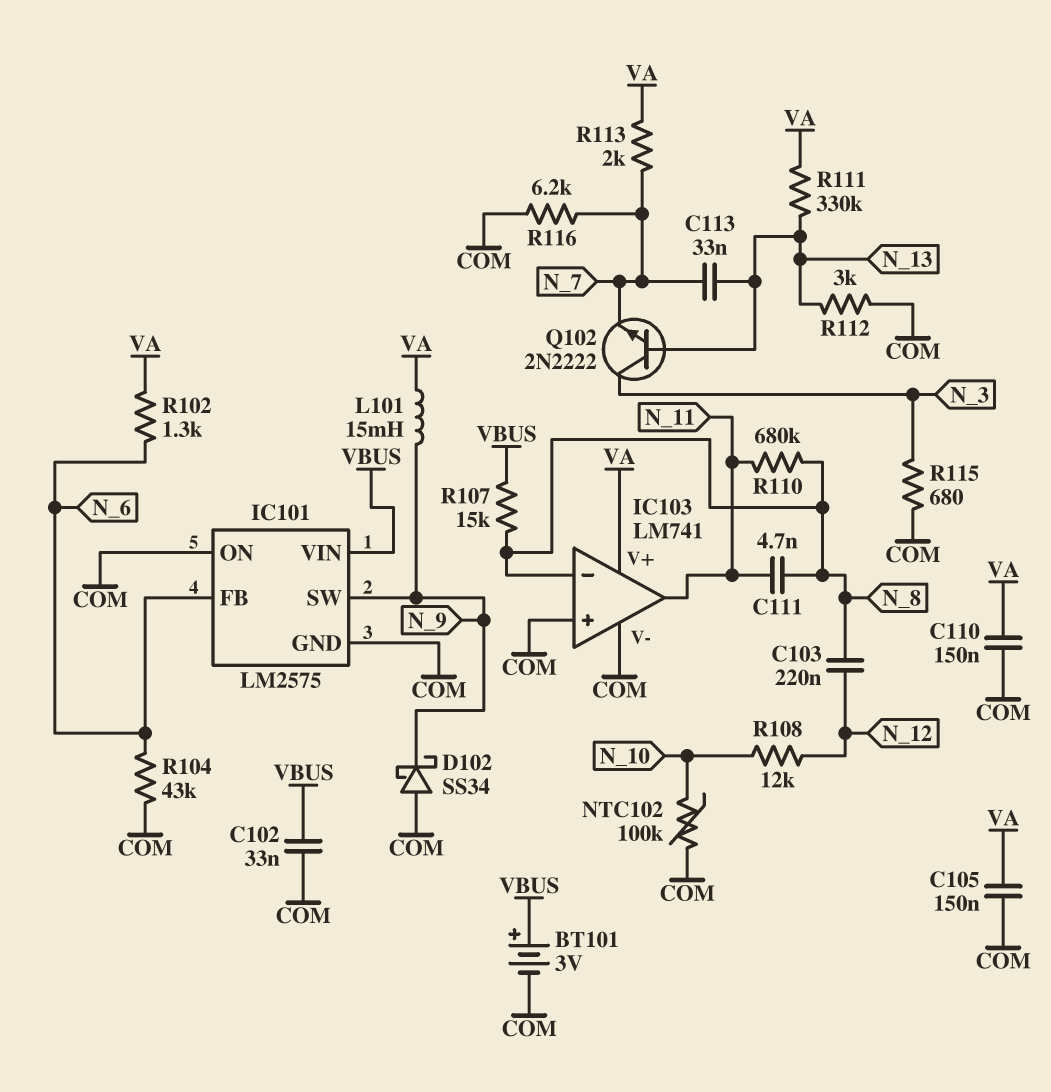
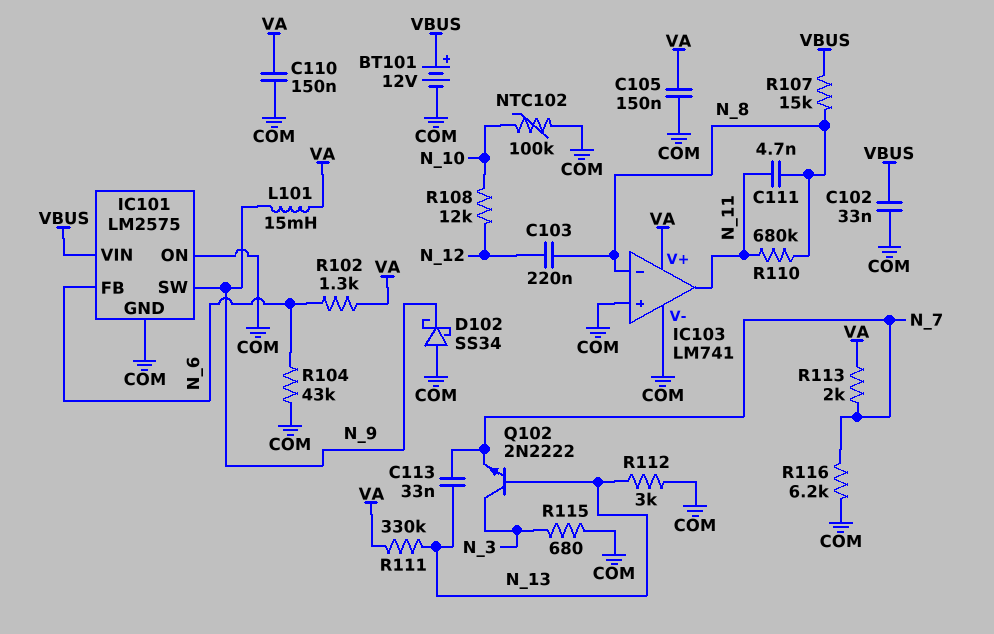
BT101: 3V (plus VBUS, minus COM) -> 12V (plus VBUS, minus COM)

